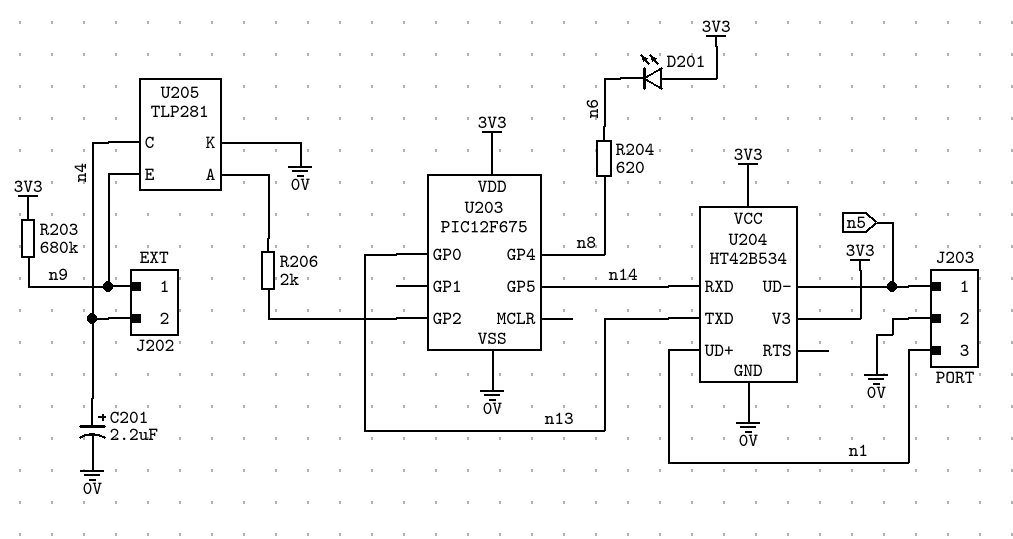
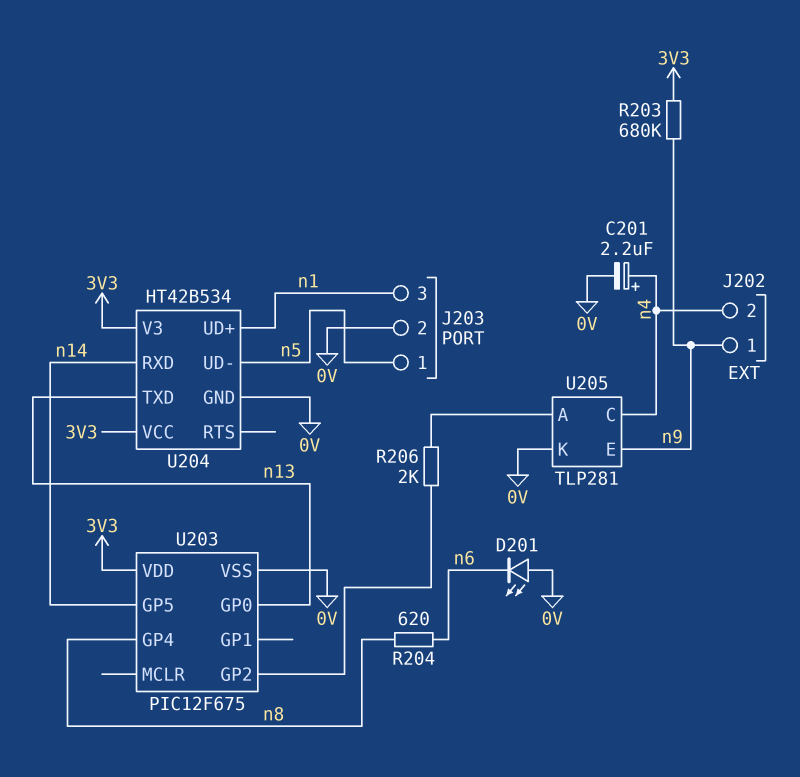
D201: LED (A 3V3, K n6) -> LED (A 0V, K n6)

